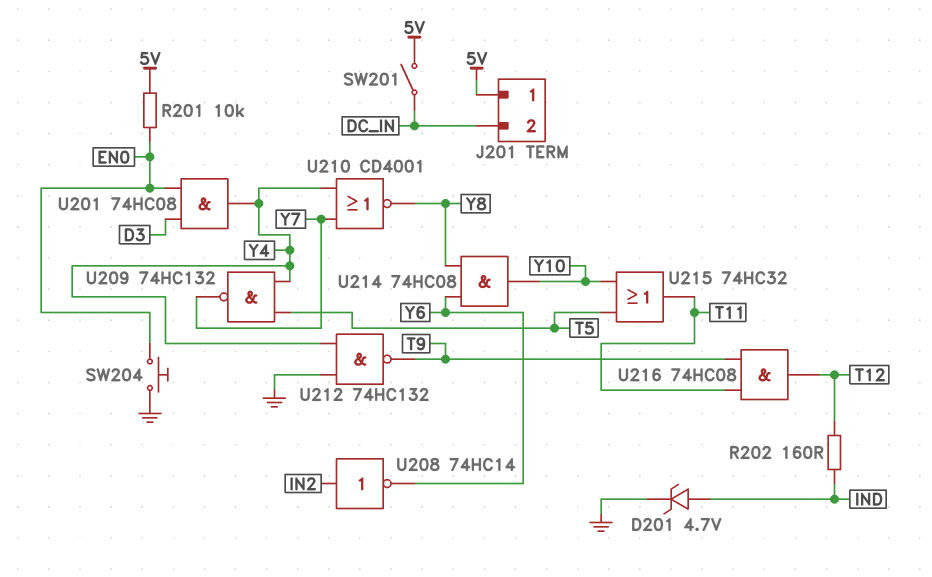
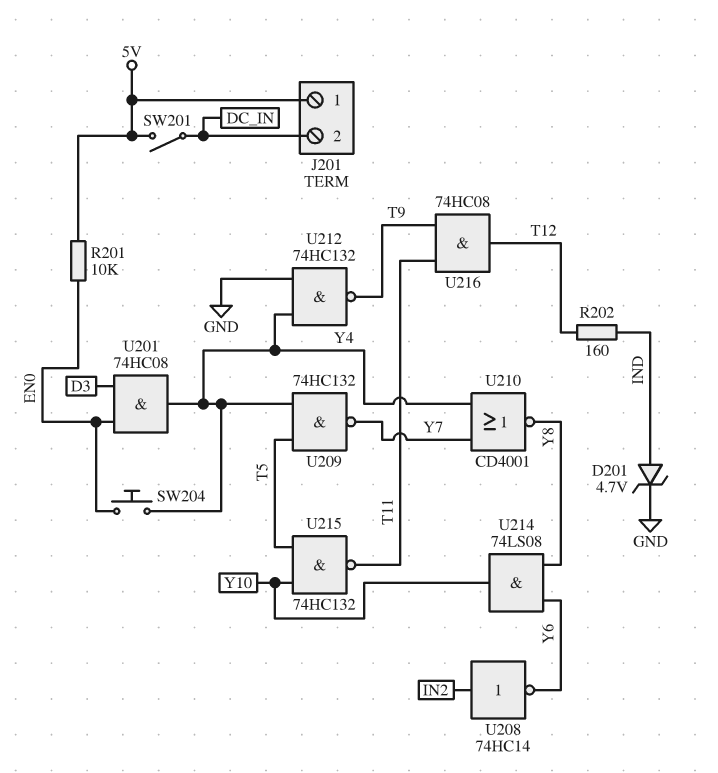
SW204: button (EN0, GND) -> button (EN0, Y4)
U214: AND 74HC08 (in Y6, in Y8, out Y10) -> AND 74LS08 (in Y6, in Y8, out Y10)
U215: OR 74HC32 (in T5, in Y10, out T11) -> NAND 74HC132 (in T5, in Y10, out T11)

